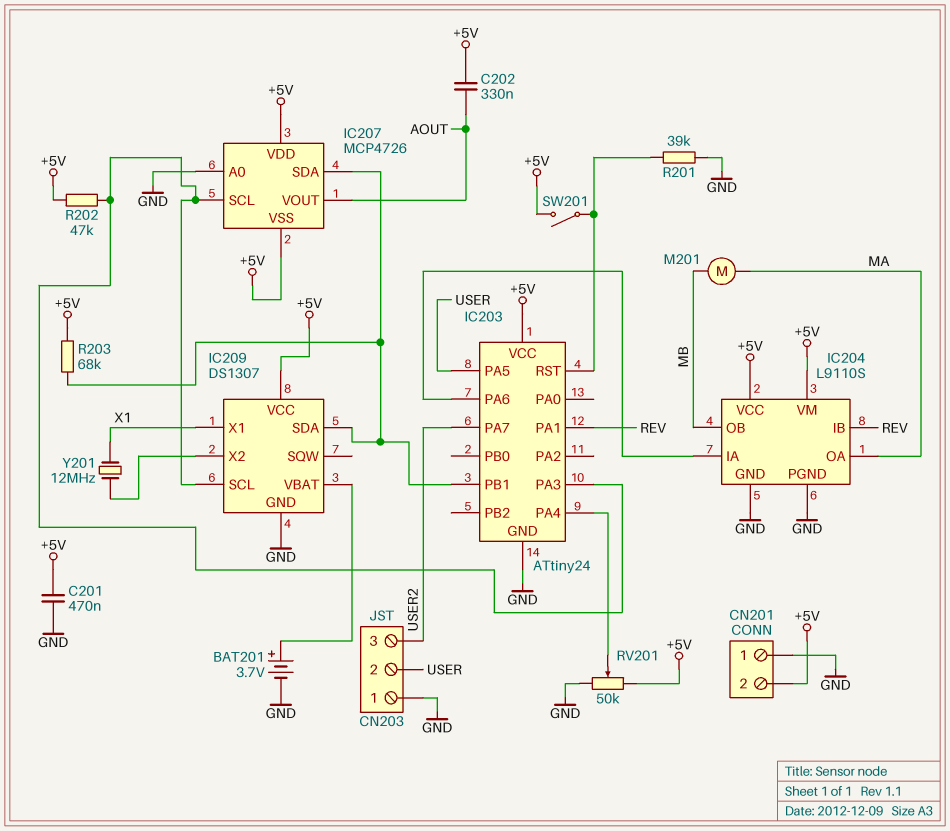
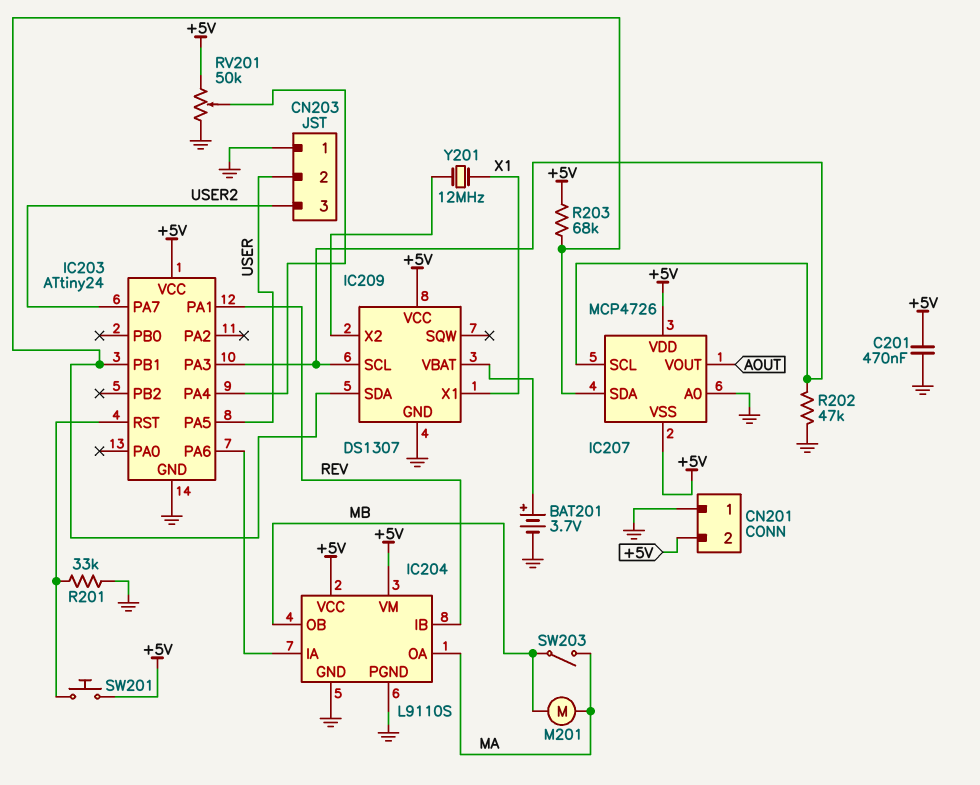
C202: 330nF (+5V, AOUT) -> none
R201: 39k (GND, IC203/RST) -> 33k (GND, IC203/RST)
R202: 47k (+5V, IC203/PA3) -> 47k (GND, IC203/PA3)
SW201: switch (+5V, IC203/RST) -> button (+5V, IC203/RST)
SW203: none -> switch (MA, MB)

